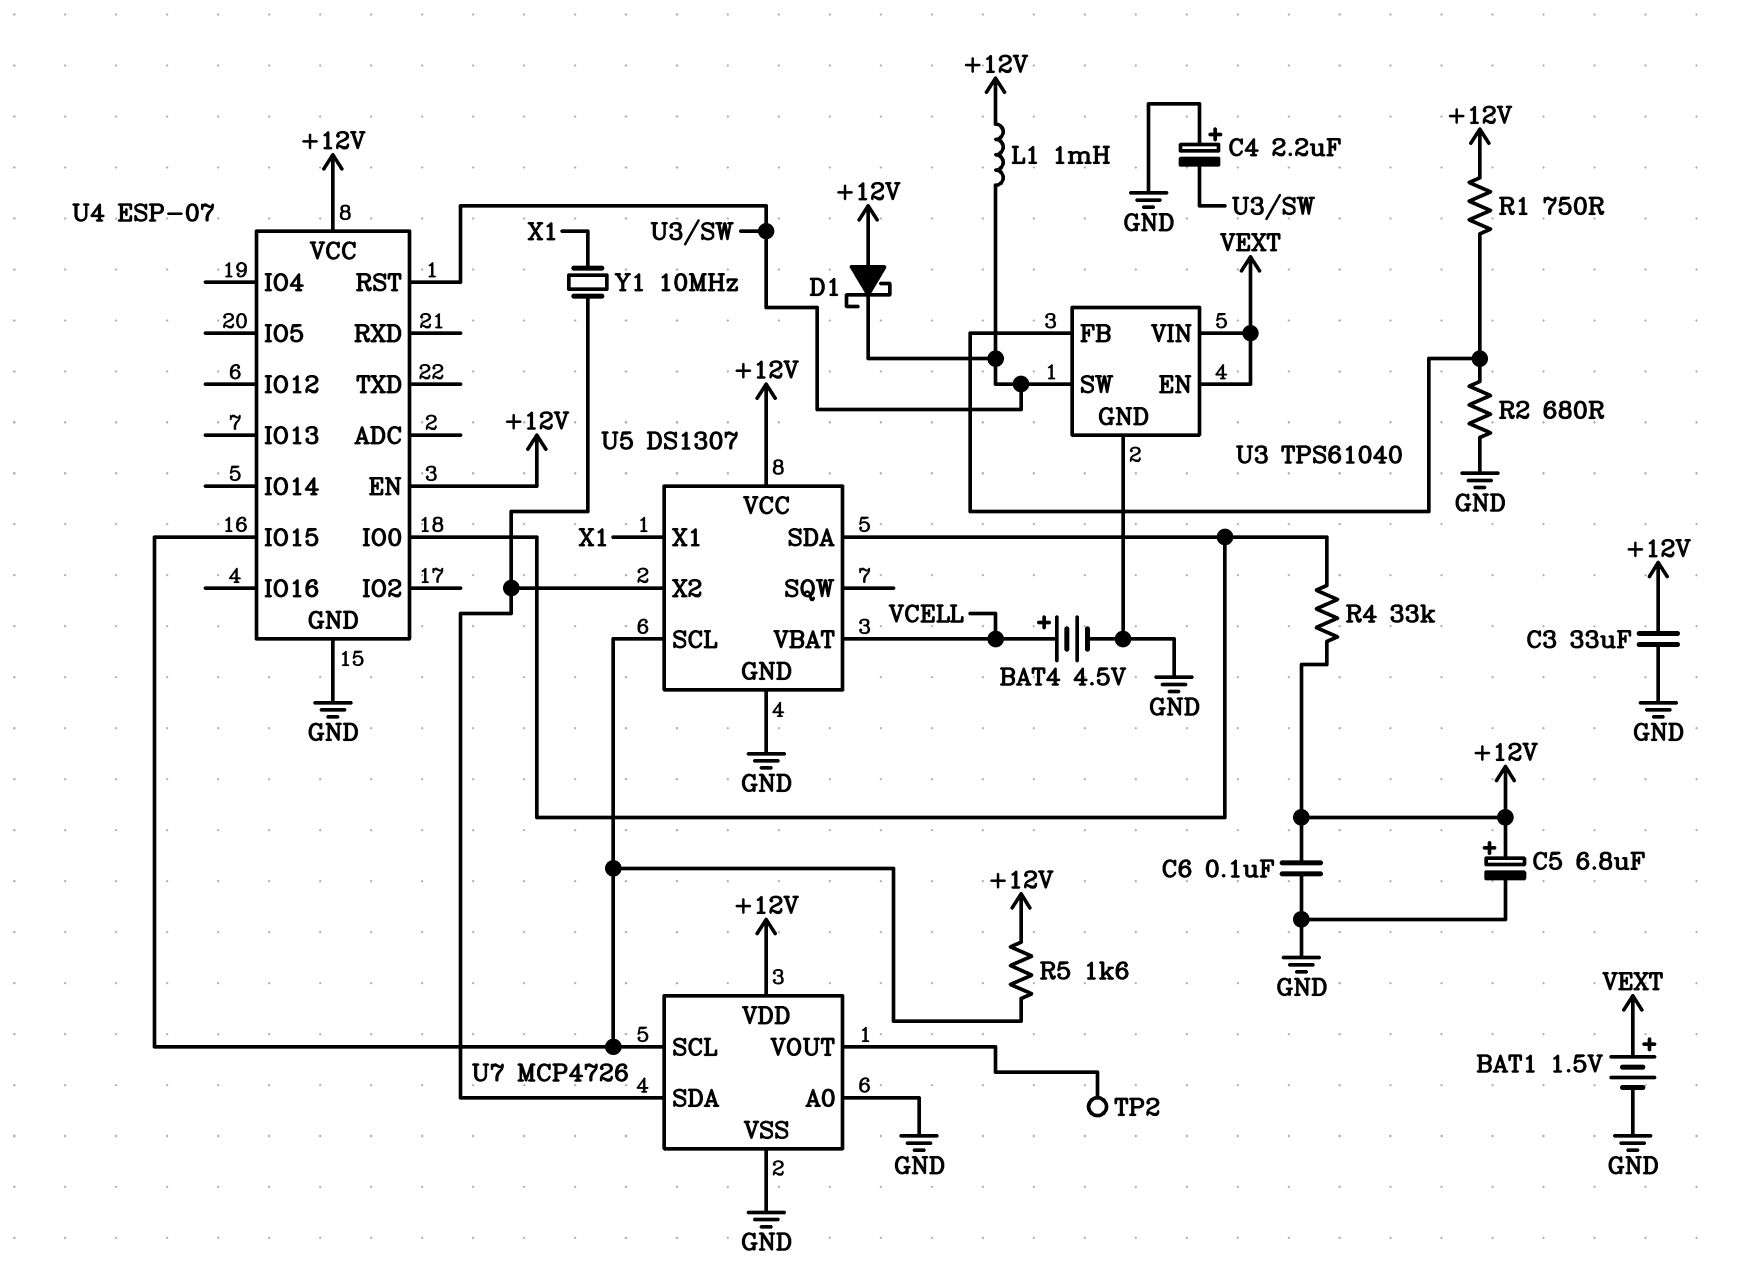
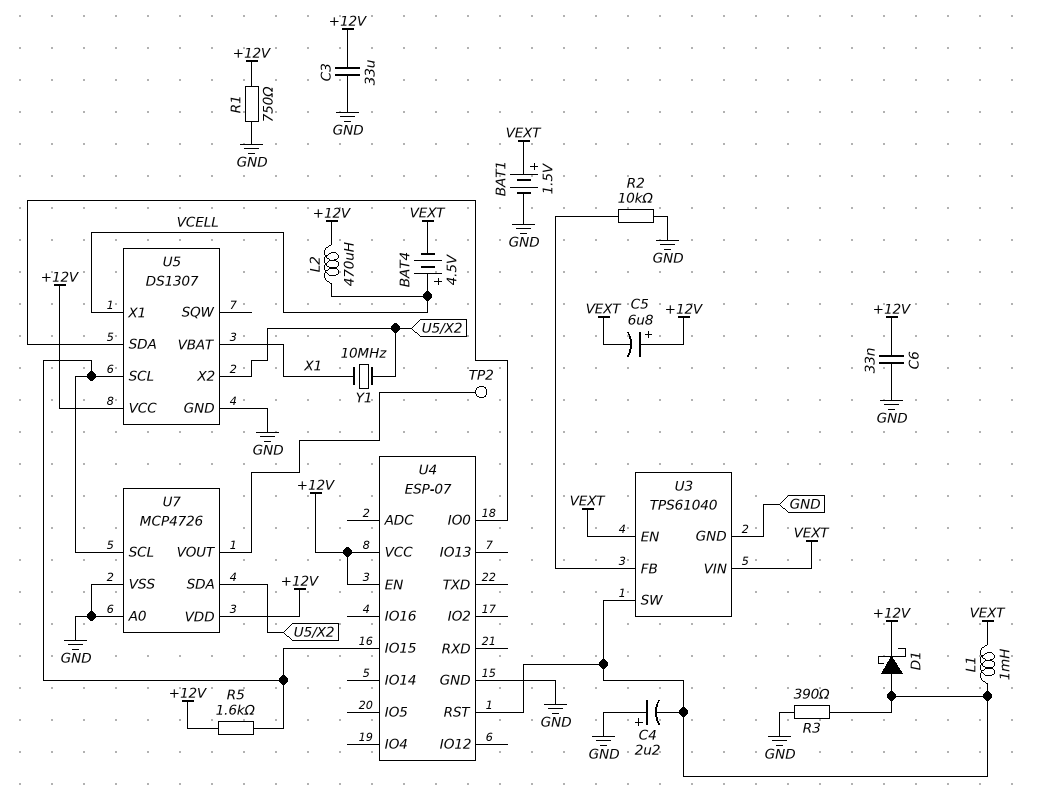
BAT4: 4.5V (plus VCELL, minus GND) -> 4.5V (plus VCELL, minus VEXT)
C5: 6.8uF (plus +12V, minus GND) -> 6.8uF (plus +12V, minus VEXT)
C6: 100nF (+12V, GND) -> 33nF (+12V, GND)
D1: schottky (A +12V, K U3/SW) -> schottky (A U3/SW, K +12V)
L1: 1mH (+12V, U3/SW) -> 1mH (U3/SW, VEXT)
L2: none -> 470uH (+12V, VCELL)
R1: 750 (+12V, U3/FB) -> 750 (+12V, GND)
R2: 680 (GND, U3/FB) -> 10k (GND, U3/FB)
R3: none -> 390 (GND, U3/SW)
R4: 33k (+12V, U4/IO0) -> none
U5 pin VBAT: VCELL -> X1
U5 pin X1: X1 -> VCELL

